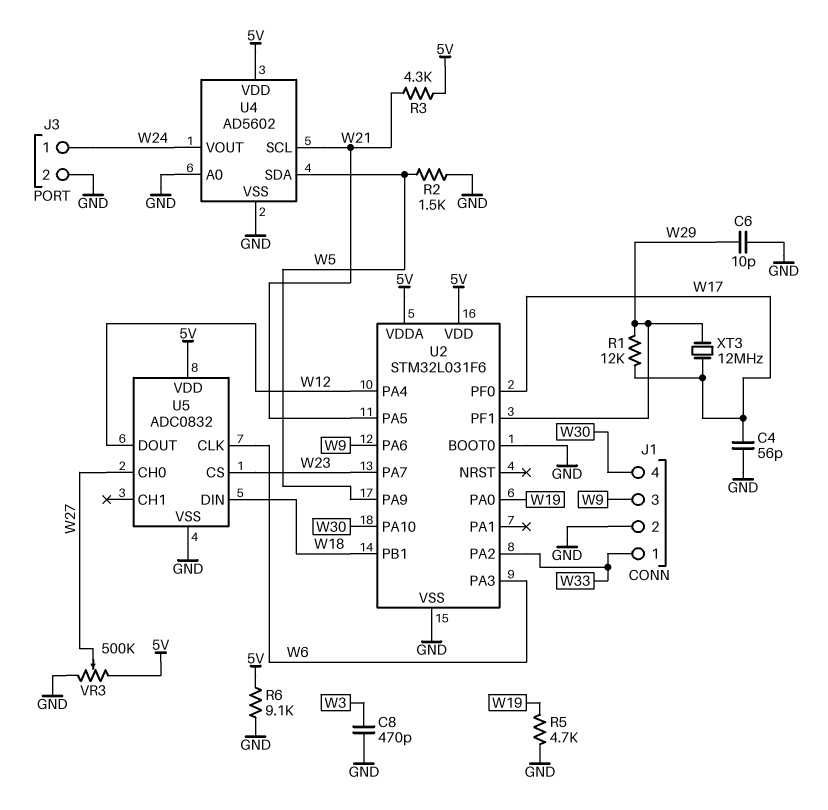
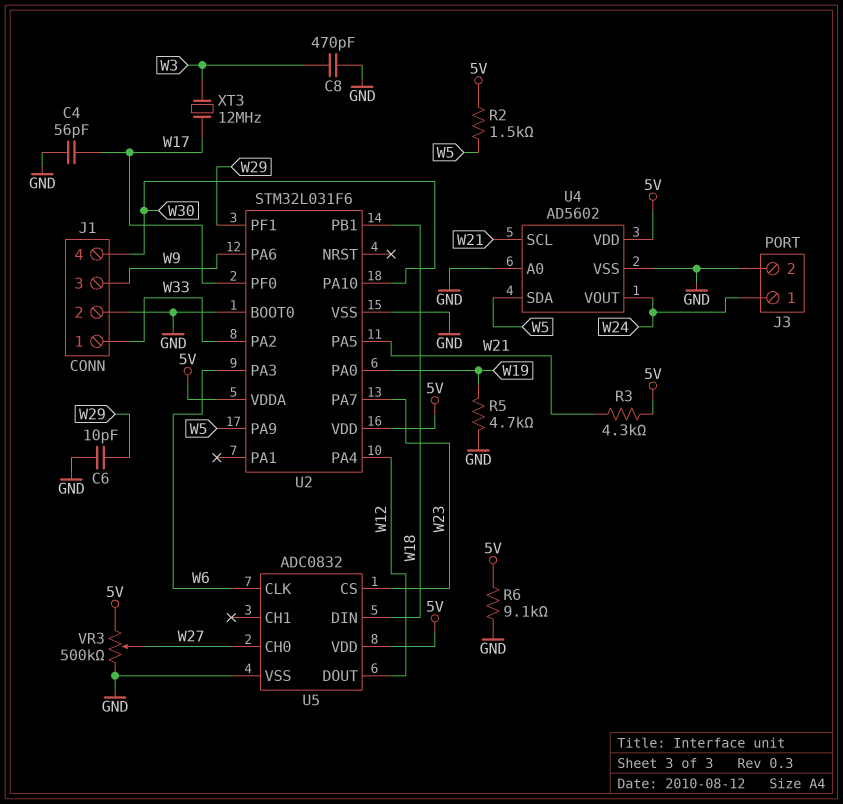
R1: 12k (W17, W29) -> none
R2: 1.5k (GND, W5) -> 1.5k (5V, W5)
XT3: 12MHz (W17, W29) -> 12MHz (W3, W17)

